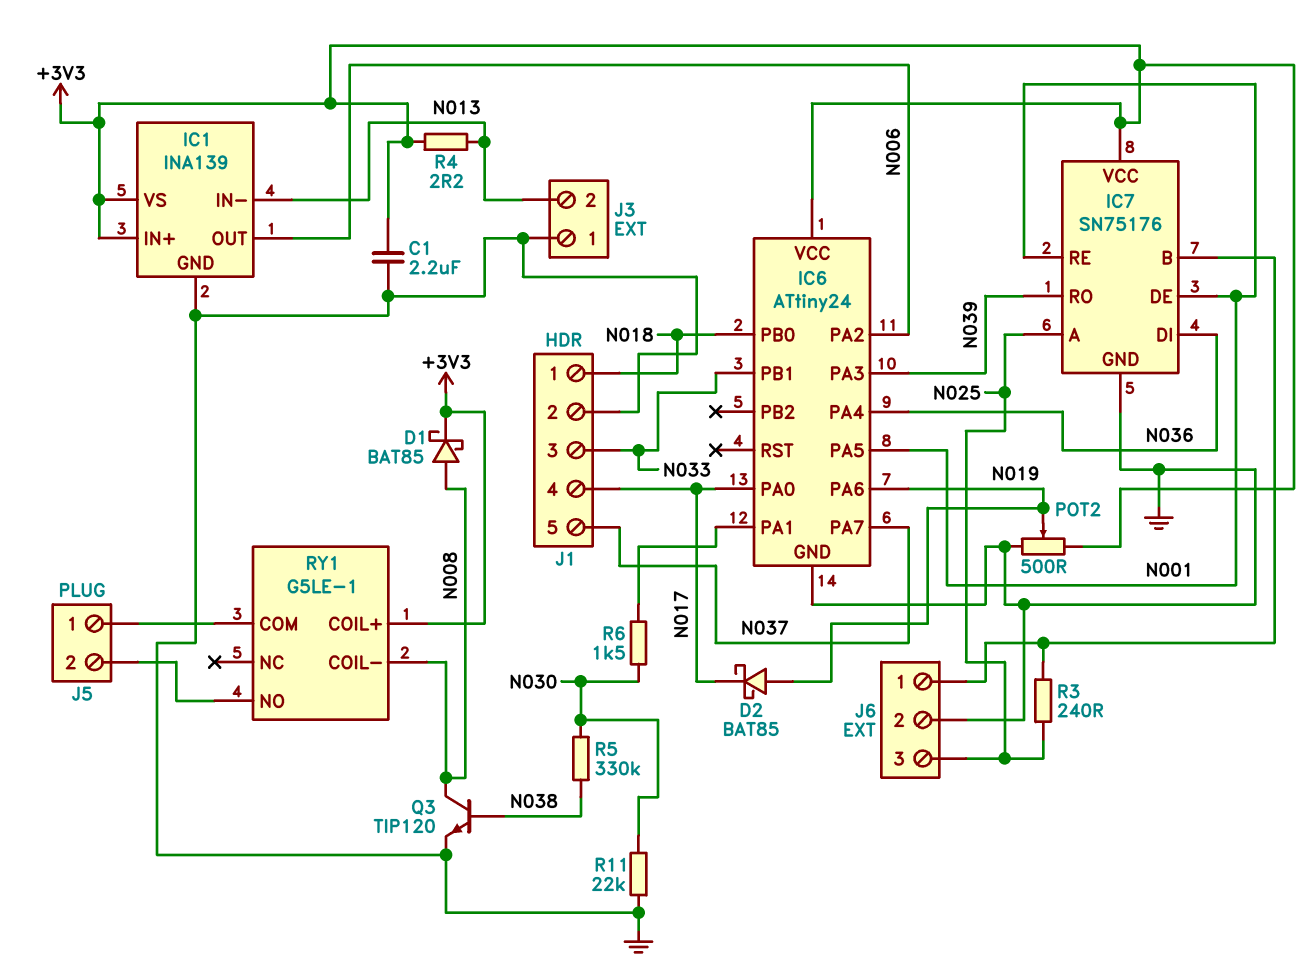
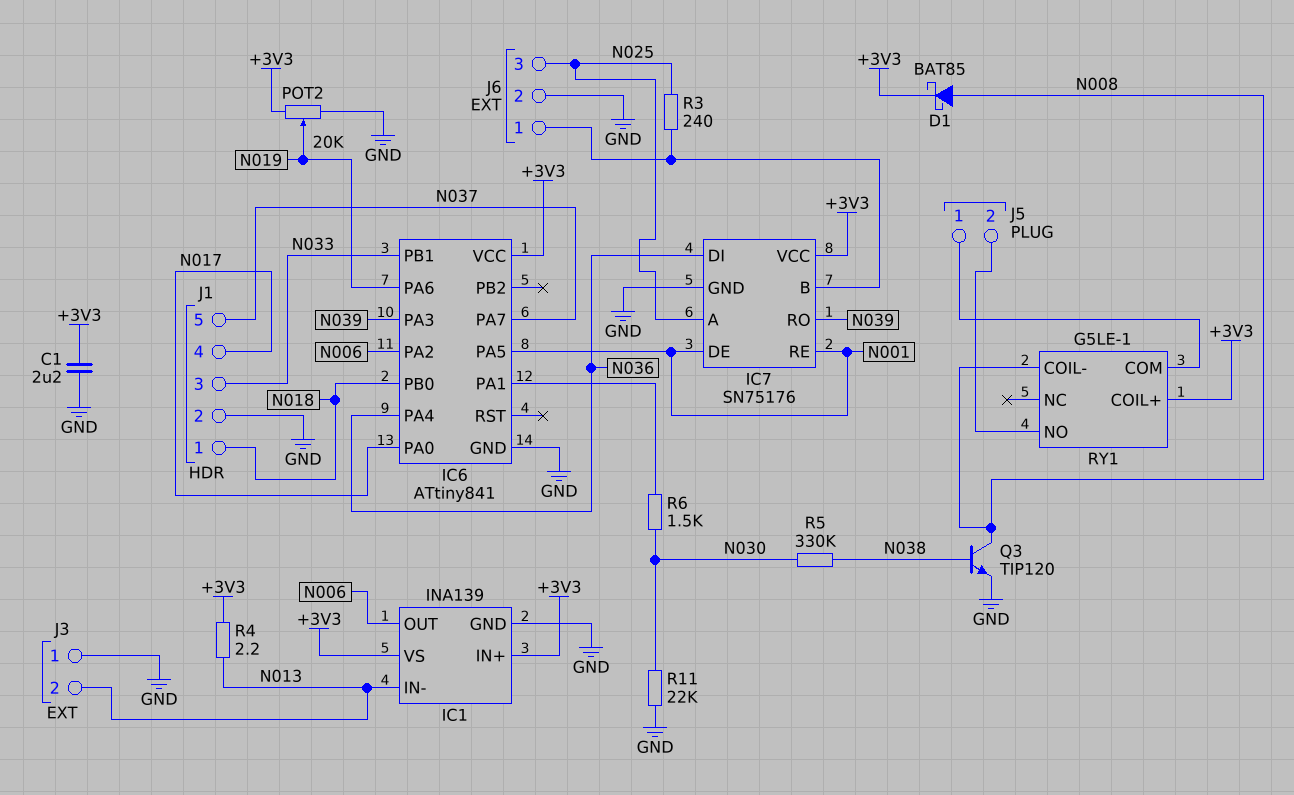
D2: schottky BAT85 (A N019, K N017) -> none
IC6: ATtiny24 -> ATtiny841
POT2: 500 (+3V3, GND, wiper N019) -> 20k (+3V3, GND, wiper N019)

